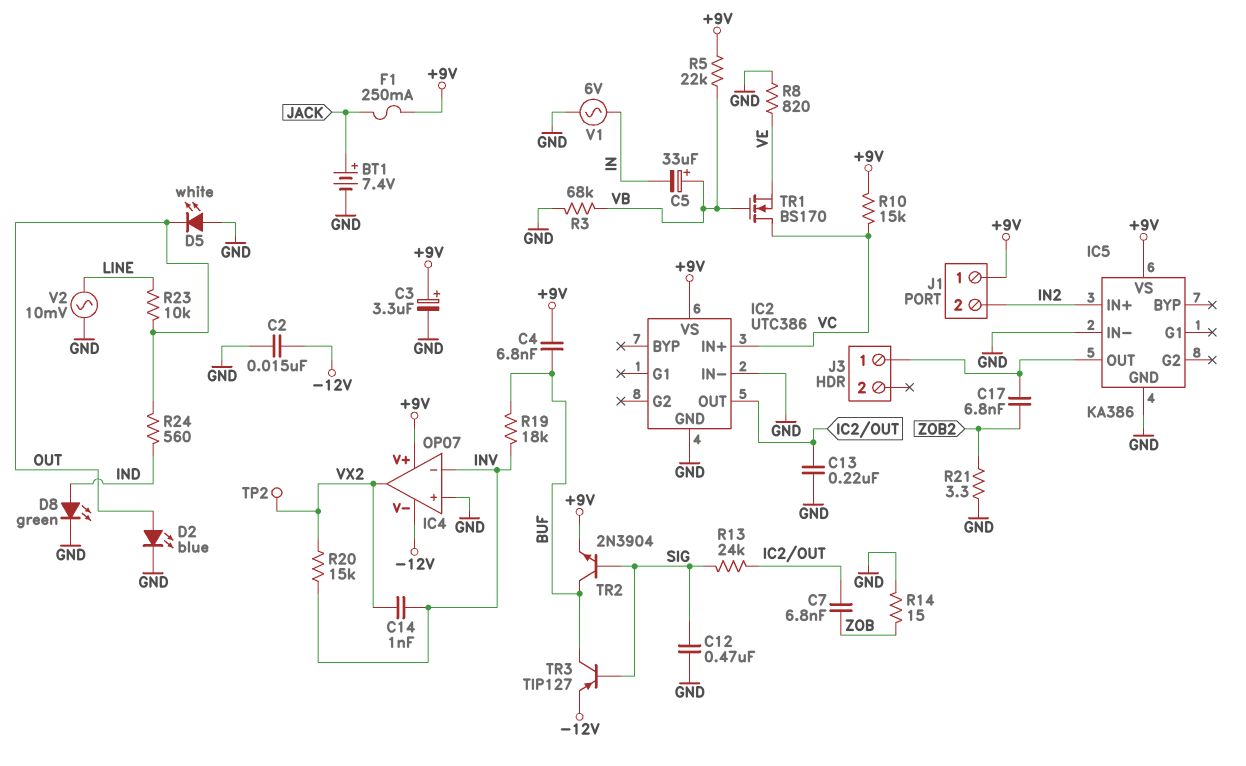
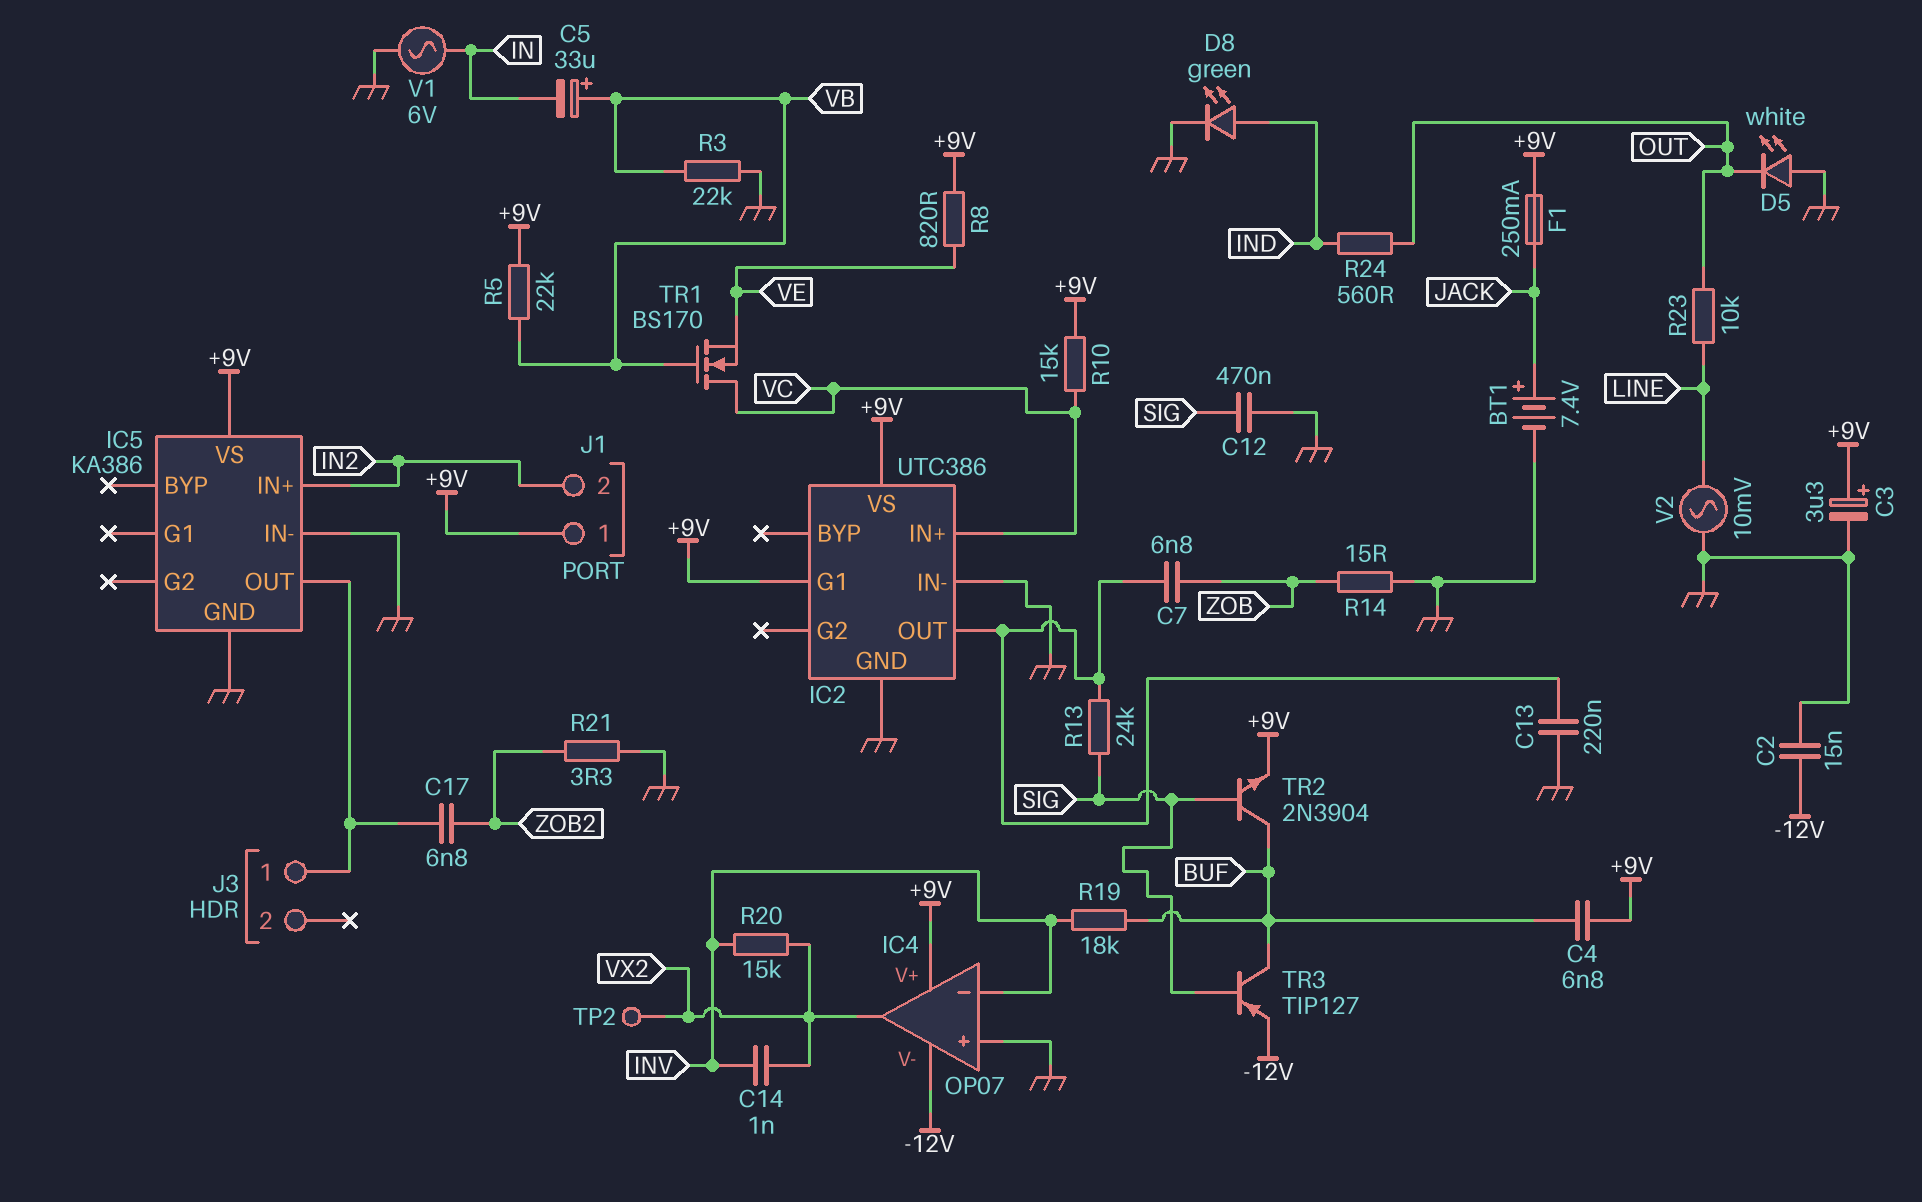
D2: LED blue (A OUT, K GND) -> none
IC2 pin G1: none -> +9V
R3: 68k (GND, VB) -> 22k (GND, VB)
R8: 820 (GND, VE) -> 820 (+9V, VE)

